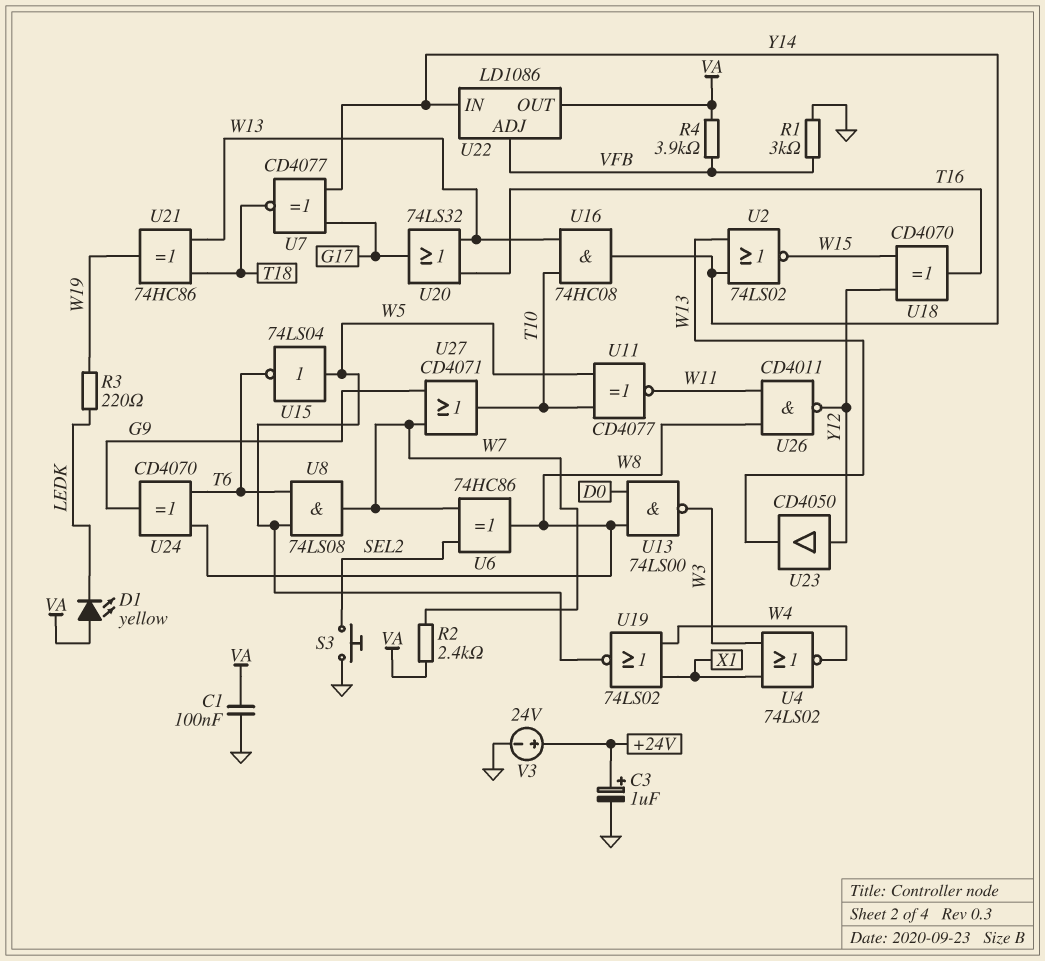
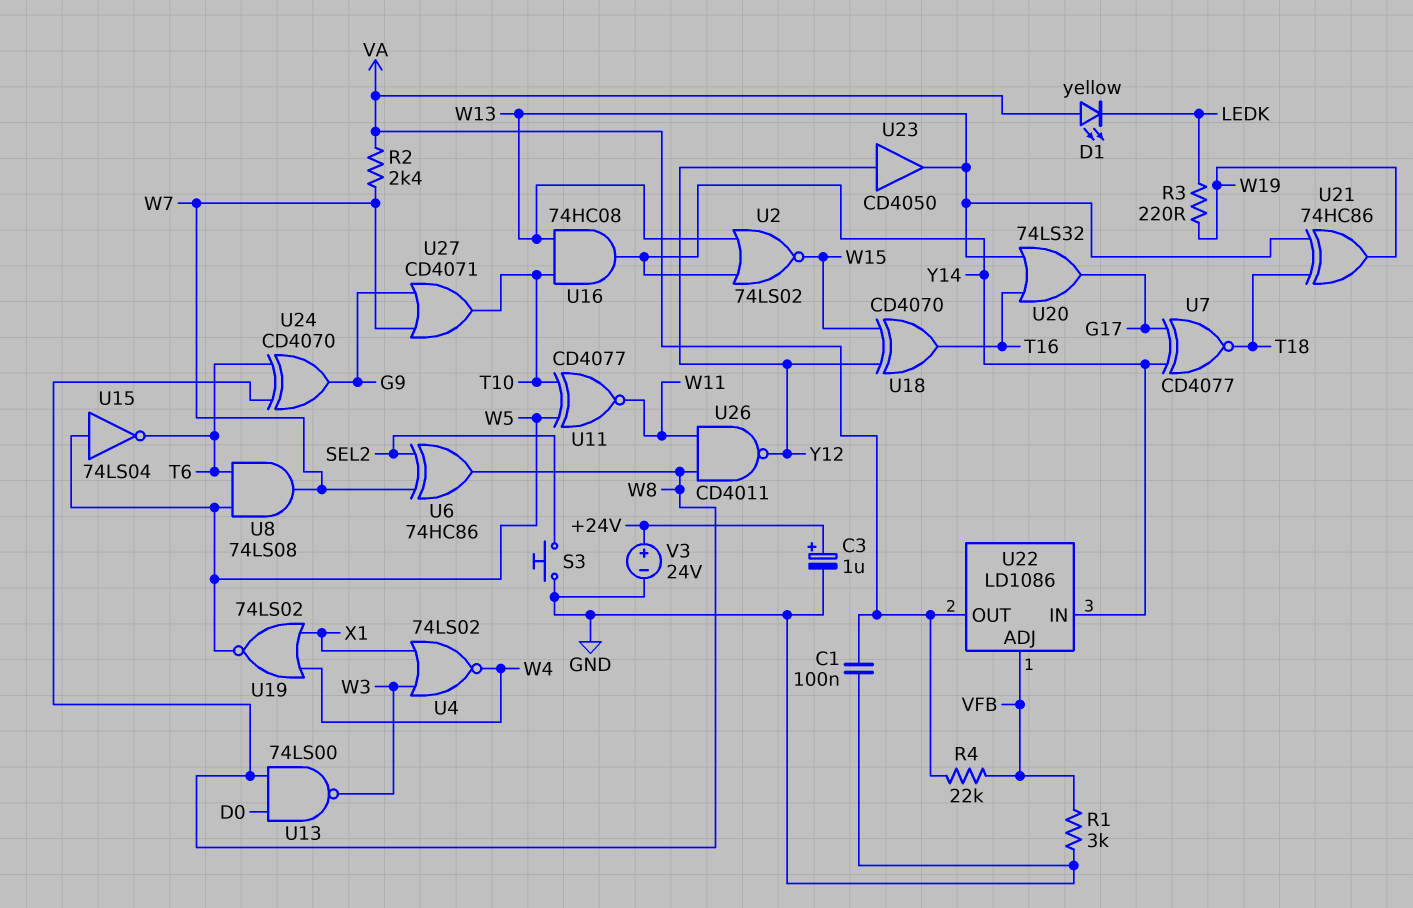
R4: 3.9k (VA, VFB) -> 22k (VA, VFB)

